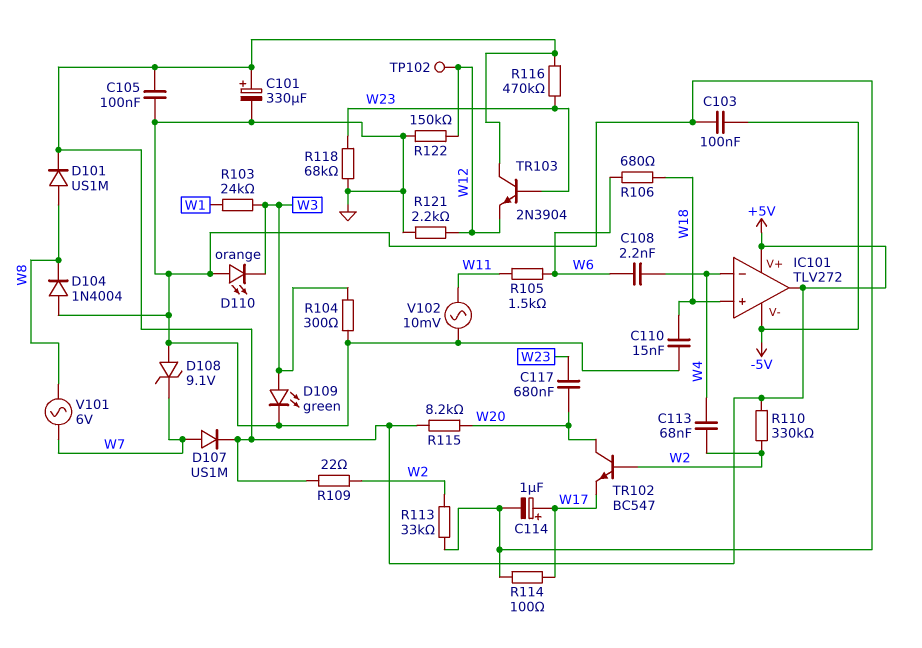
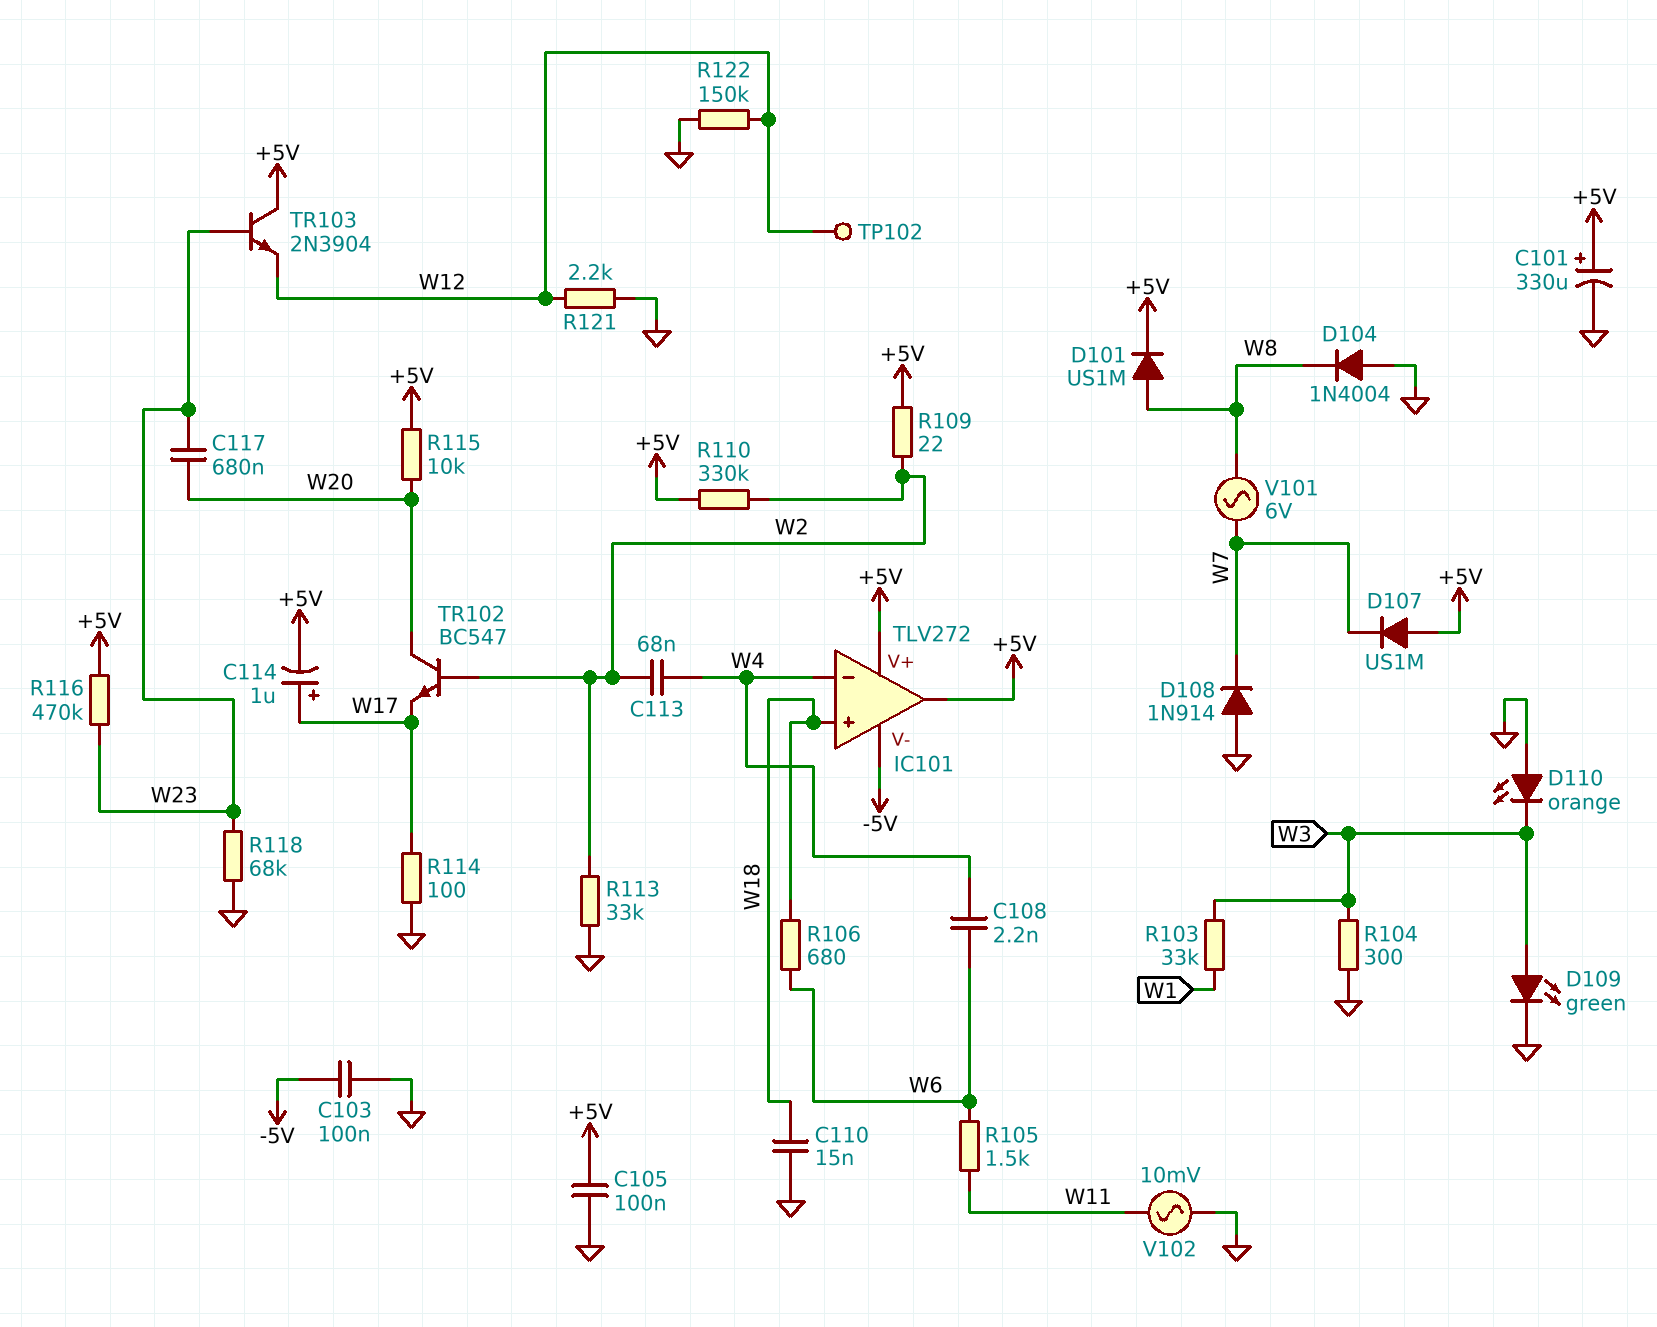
C114: 1uF (plus W17, minus GND) -> 1uF (plus W17, minus +5V)
D107: diode US1M (A W7, K +5V) -> diode US1M (A +5V, K W7)
D108: zener 9.1V (A GND, K W7) -> diode 1N914 (A GND, K W7)
R103: 24k (W1, W3) -> 33k (W1, W3)
R115: 8.2k (+5V, W20) -> 10k (+5V, W20)

